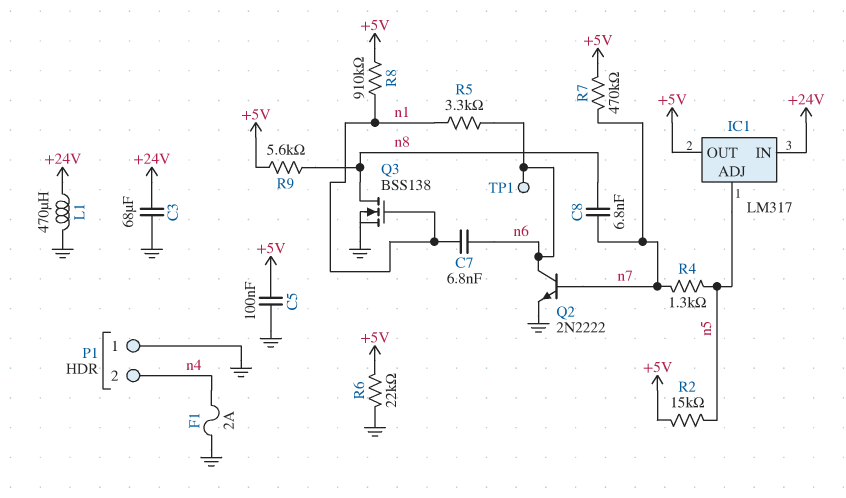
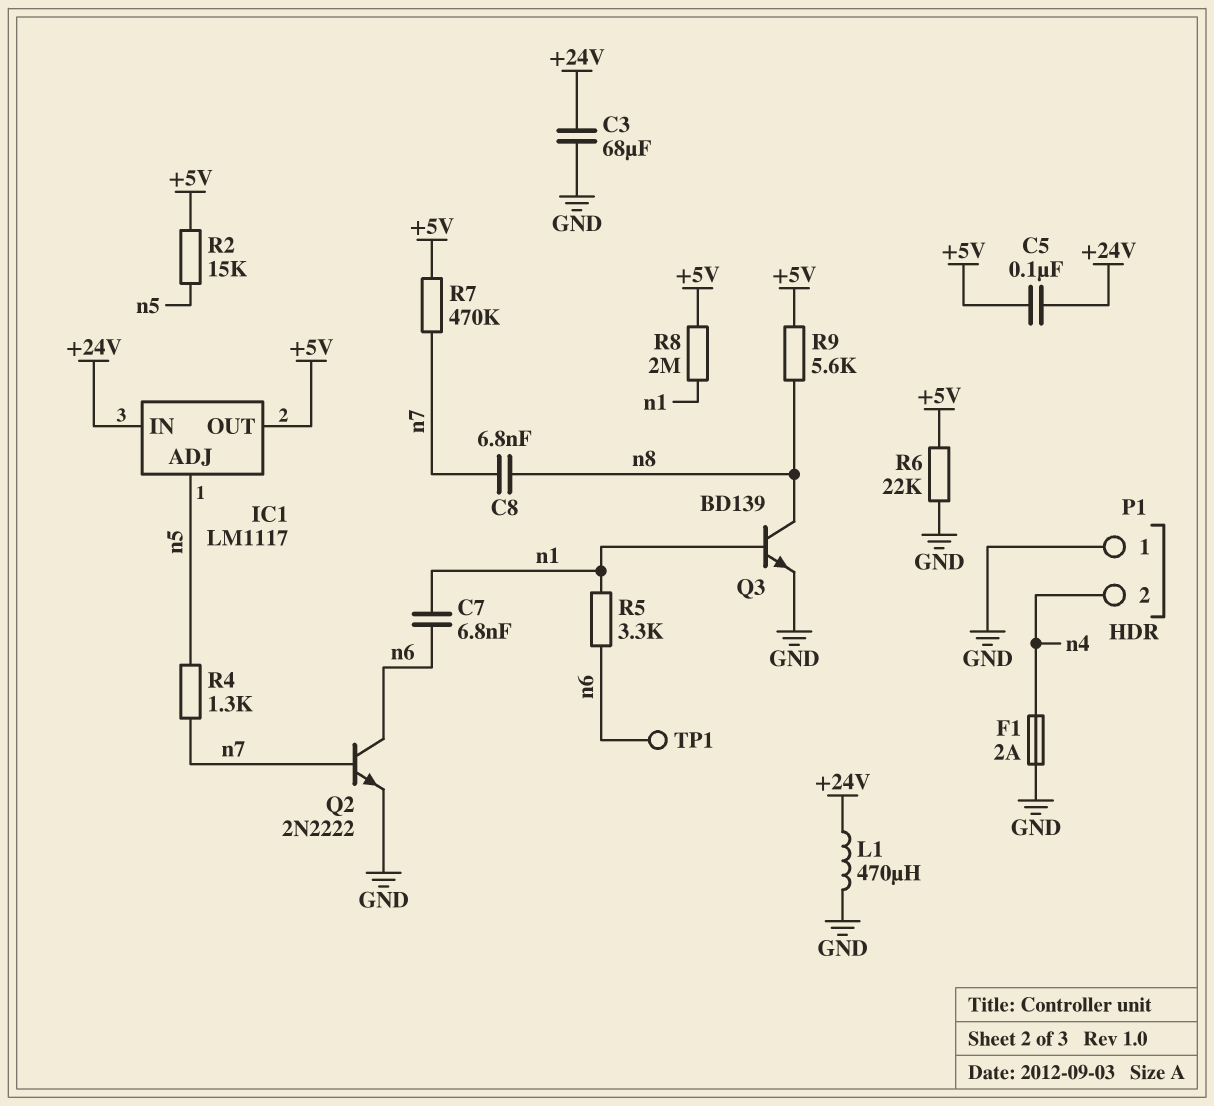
C5: 100nF (+5V, GND) -> 100nF (+5V, +24V)
IC1: LM317 -> LM1117
Q3: NMOS BSS138 (G n1, D n8, S GND) -> NPN BD139 (B n1, C n8, E GND)
R8: 910k (+5V, n1) -> 2M (+5V, n1)

